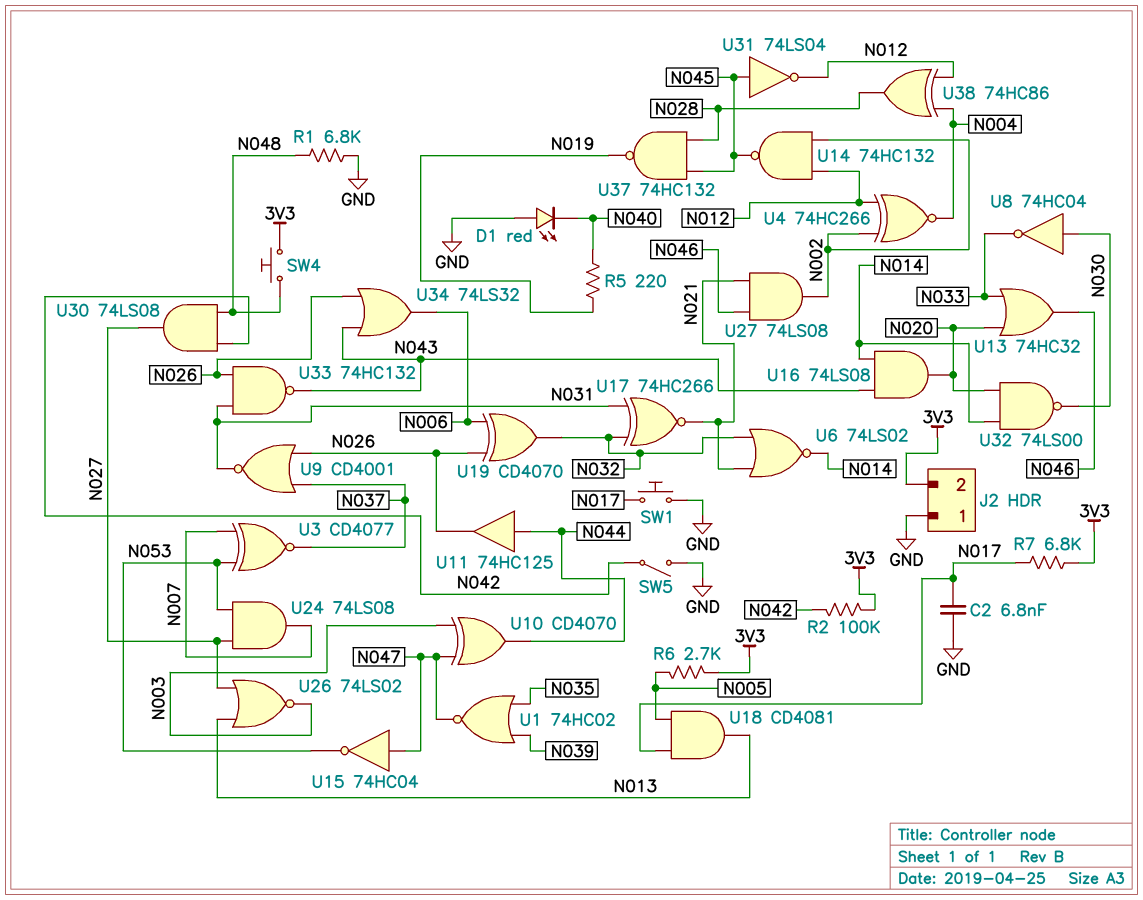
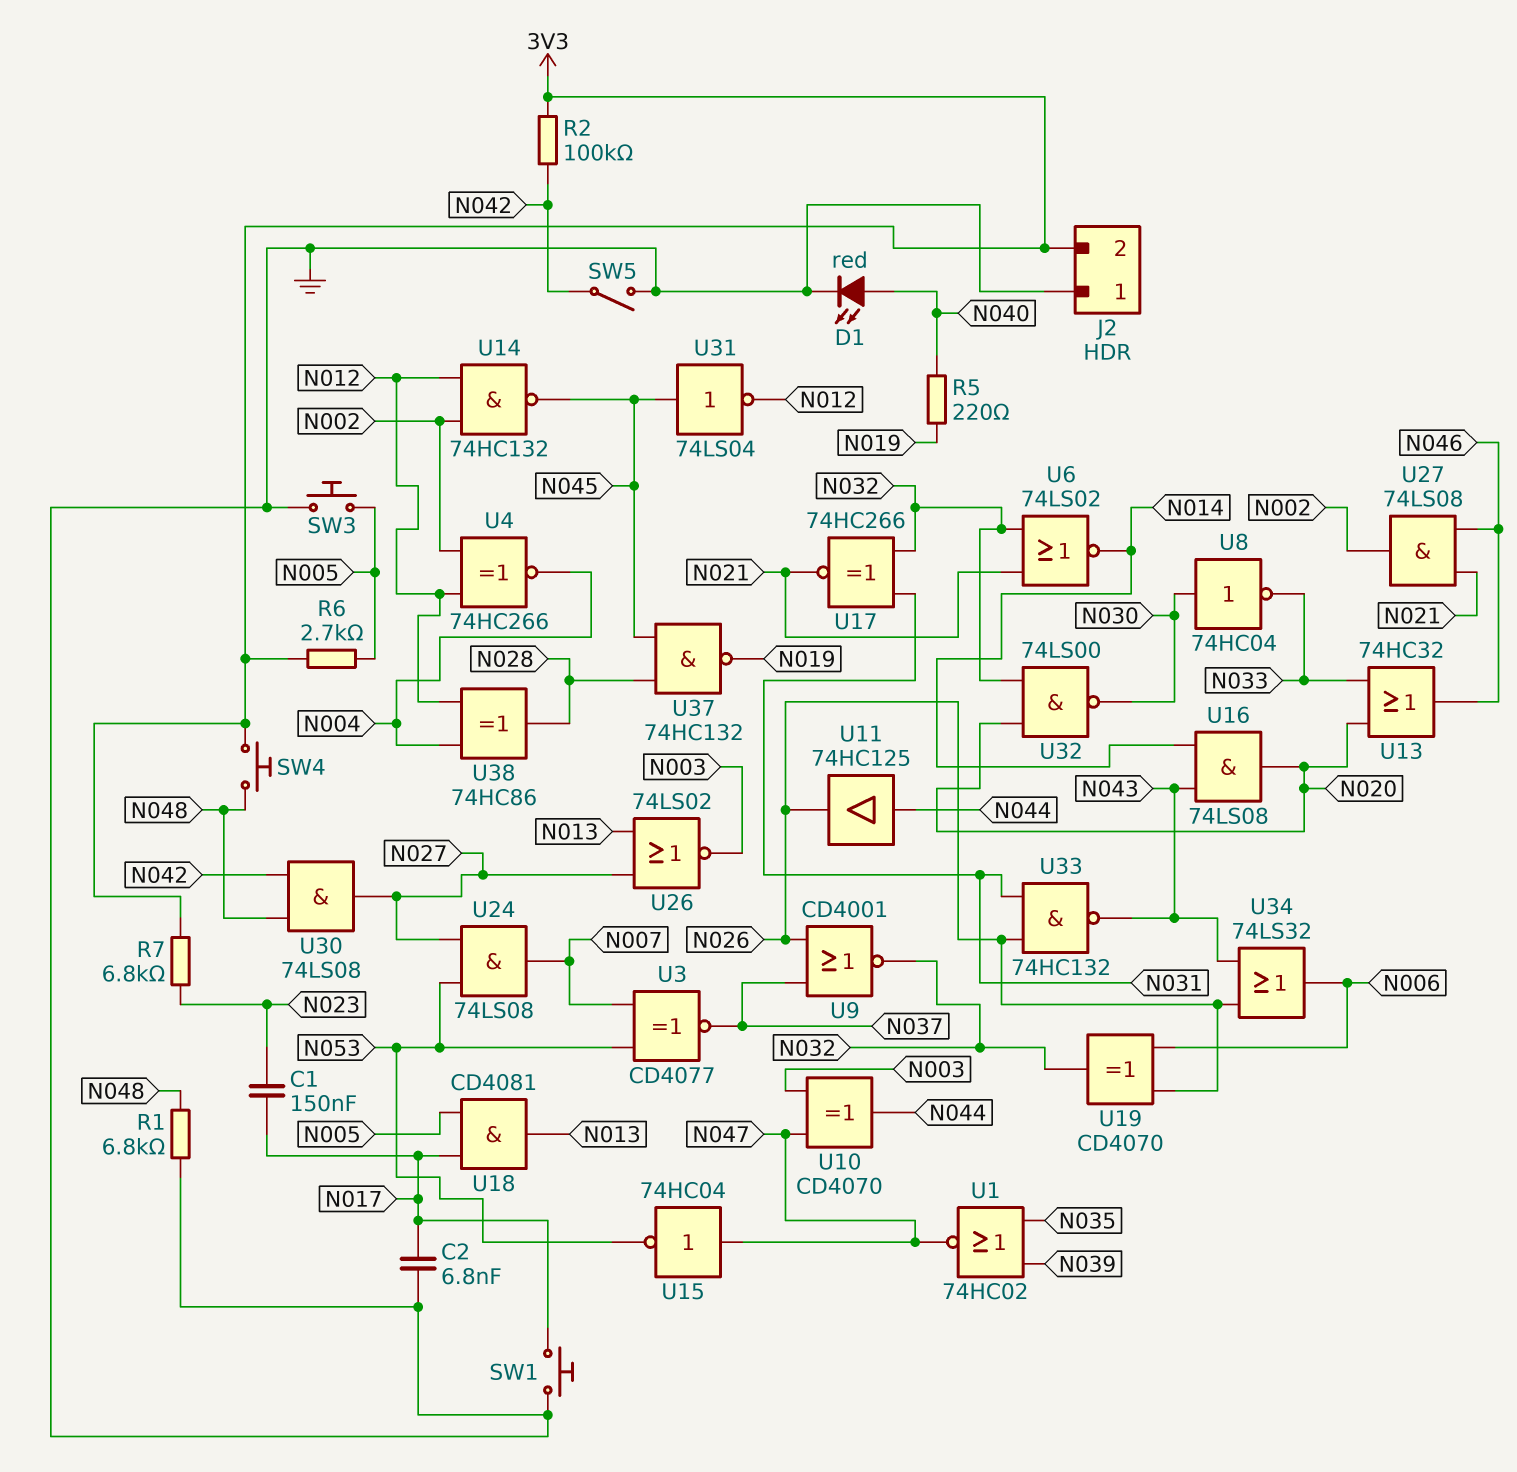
C1: none -> 150nF (N017, N023)
D1: LED red (A GND, K N040) -> LED red (A N040, K GND)
R7: 6.8k (3V3, N017) -> 6.8k (3V3, N023)
SW3: none -> button (GND, N005)
U9: NOR CD4001 (in N026, in N037, out N031) -> NOR CD4001 (in N026, in N037, out N032)
U32: NAND 74LS00 (in N014, in N020, out N030) -> NAND 74LS00 (in N020, in N032, out N030)

